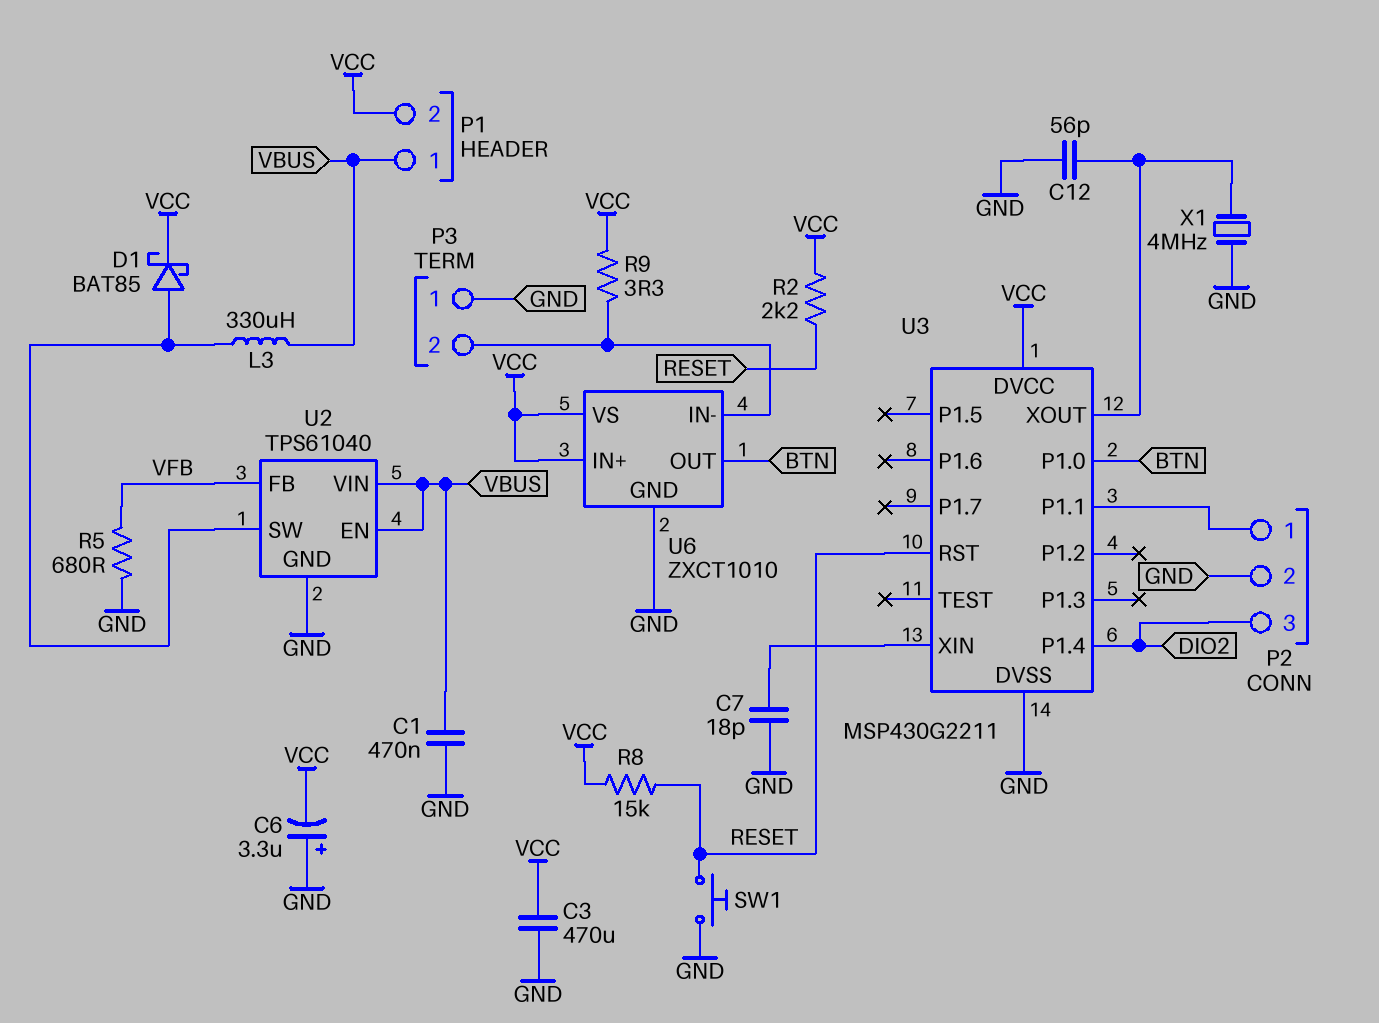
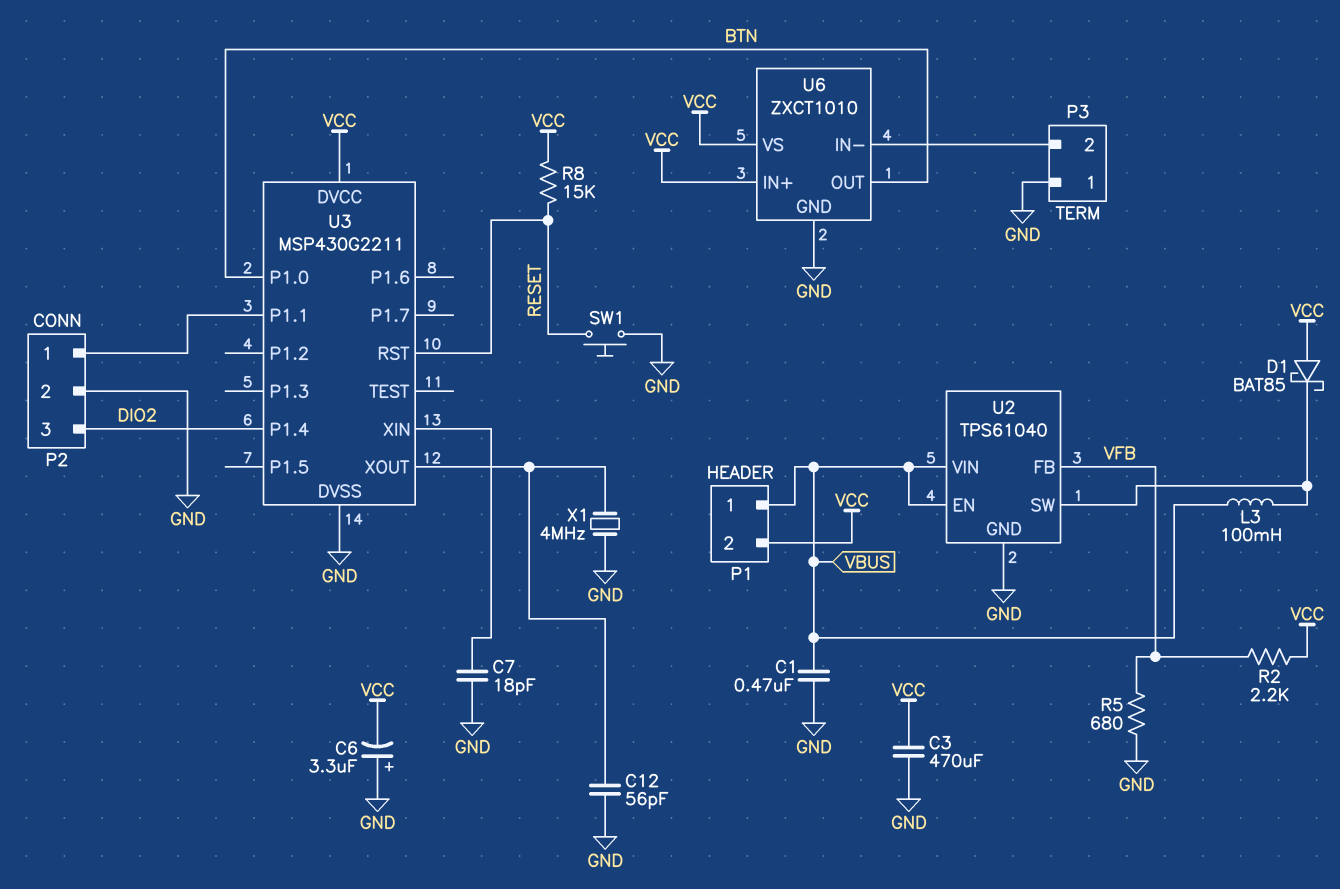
D1: schottky BAT85 (A U2/SW, K VCC) -> schottky BAT85 (A VCC, K U2/SW)
L3: 330uH (U2/SW, VBUS) -> 100mH (U2/SW, VBUS)
R2: 2.2k (RESET, VCC) -> 2.2k (VCC, VFB)
R9: 3.3 (P3/2, VCC) -> none

